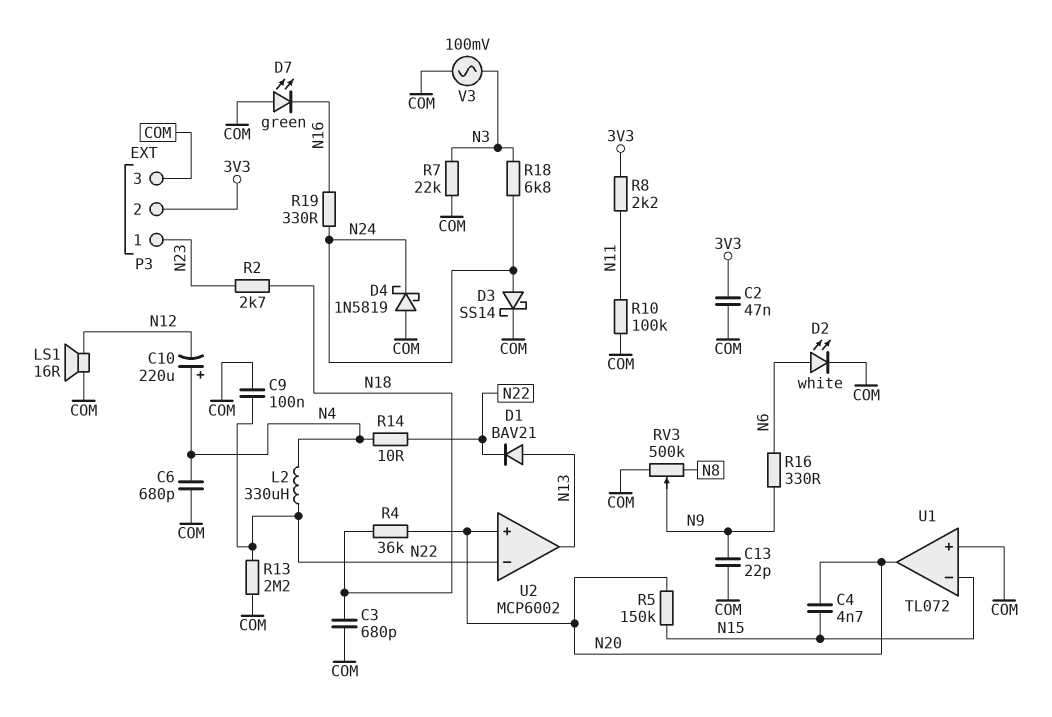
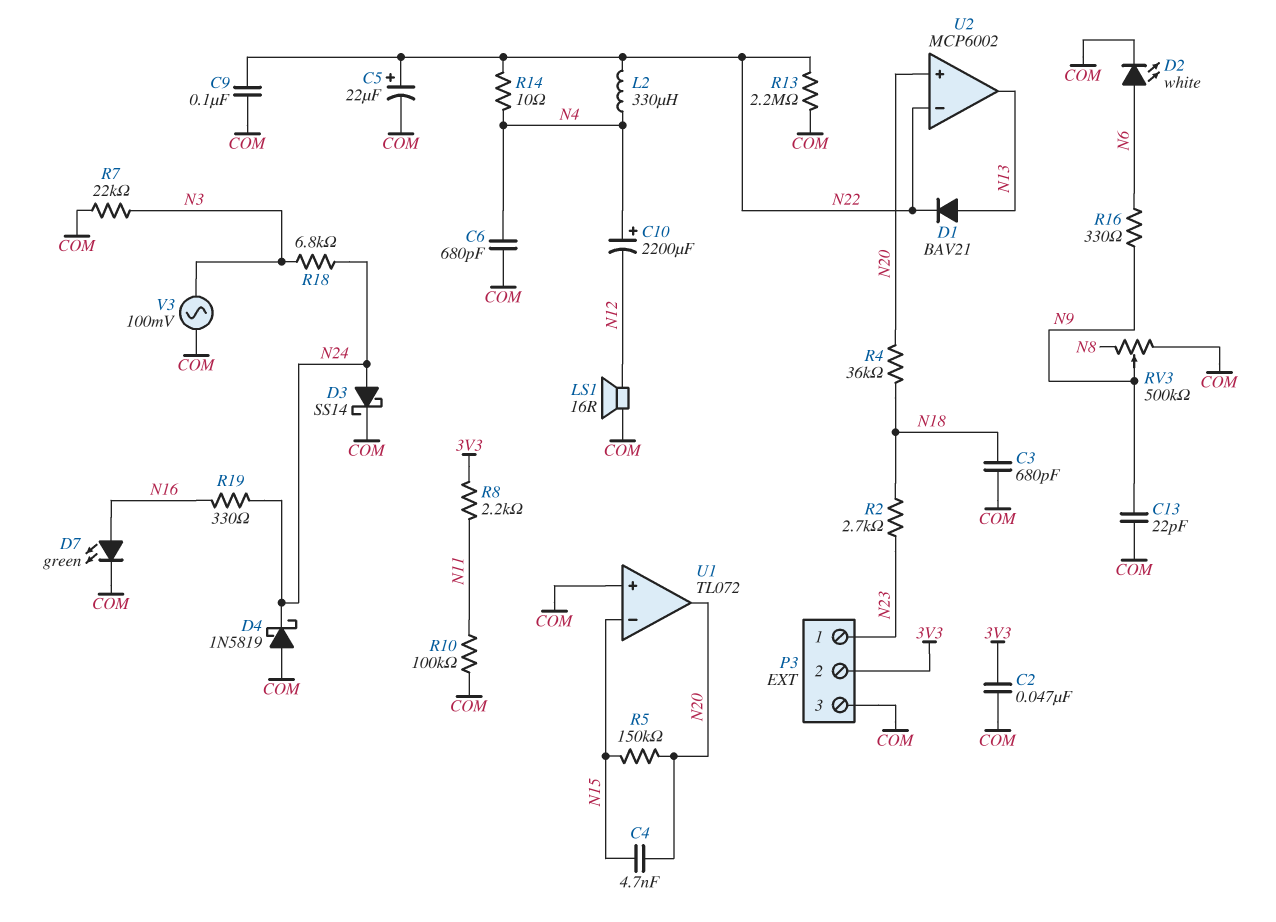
C5: none -> 22uF (plus N22, minus COM)
C10: 220uF (plus N4, minus N12) -> 2200uF (plus N4, minus N12)
D7: LED green (A COM, K N16) -> LED green (A N16, K COM)

